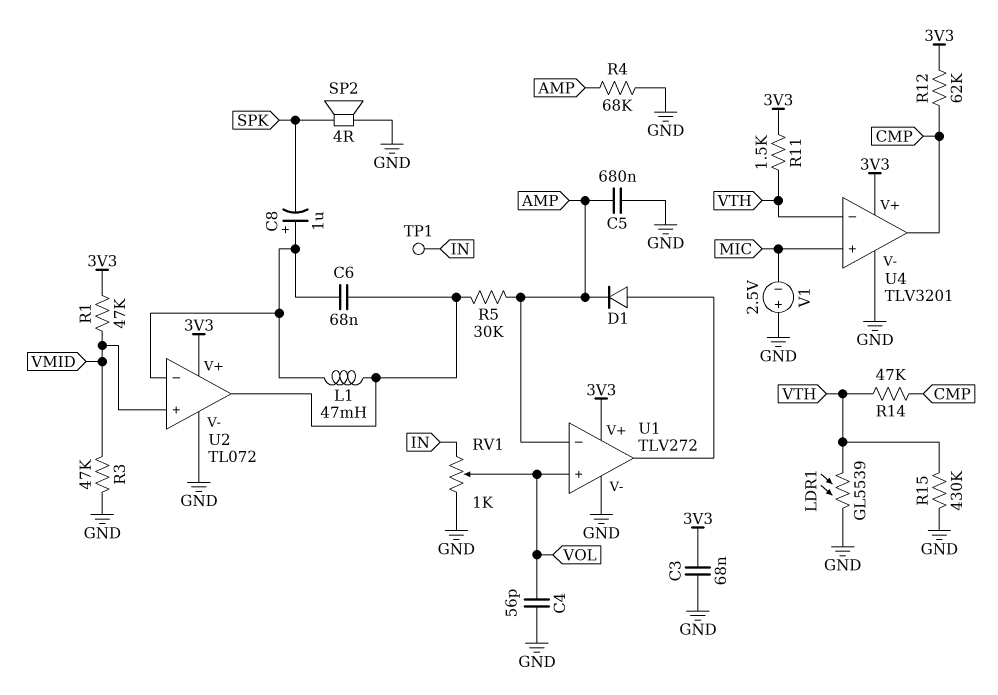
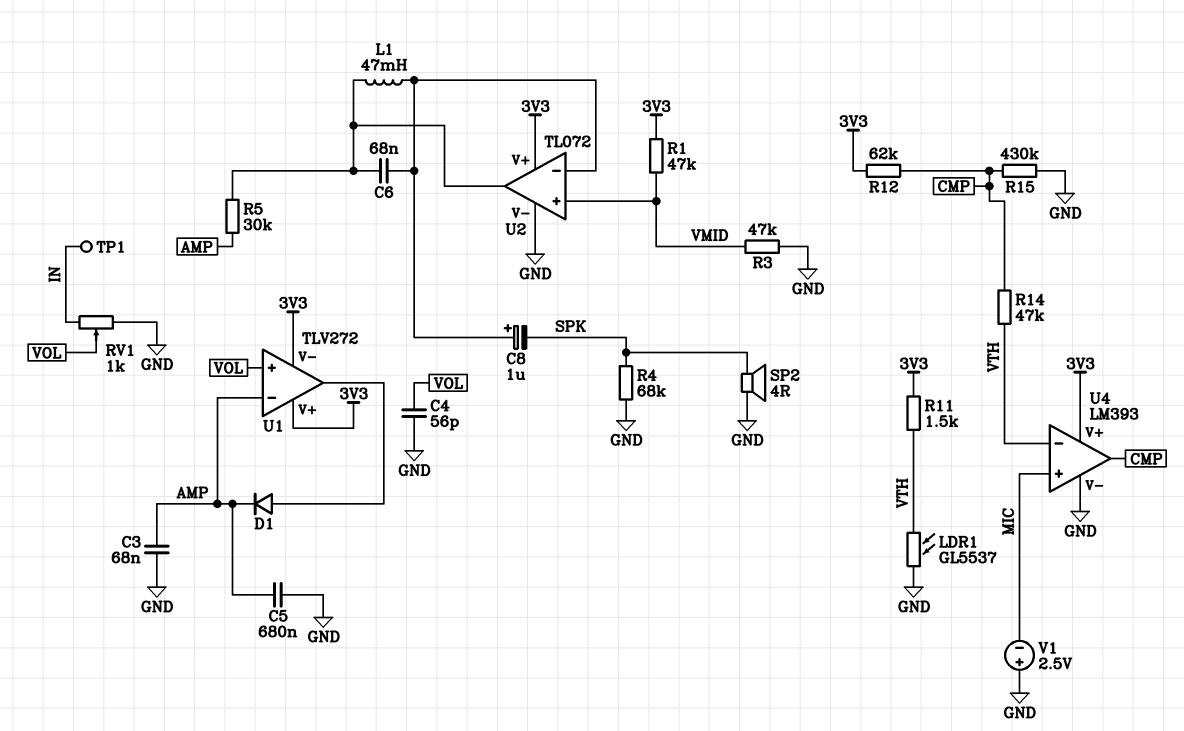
C3: 68nF (3V3, GND) -> 68nF (AMP, GND)
LDR1: GL5539 (GND, VTH) -> GL5537 (GND, VTH)
R4: 68k (AMP, GND) -> 68k (GND, SPK)
R15: 430k (GND, VTH) -> 430k (CMP, GND)
U1 pin V-: GND -> 3V3
U4: TLV3201 -> LM393

